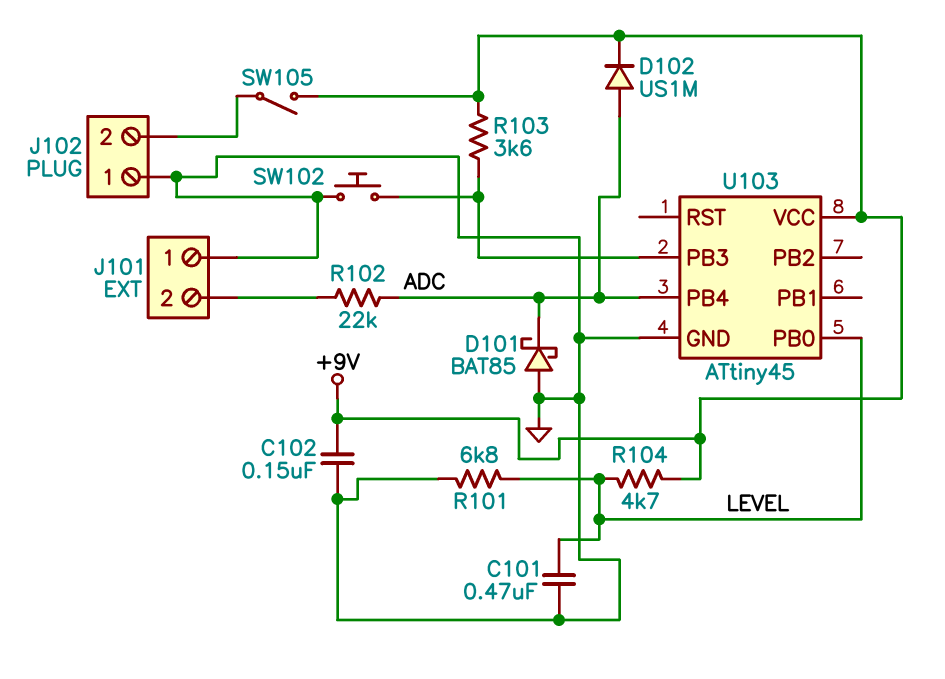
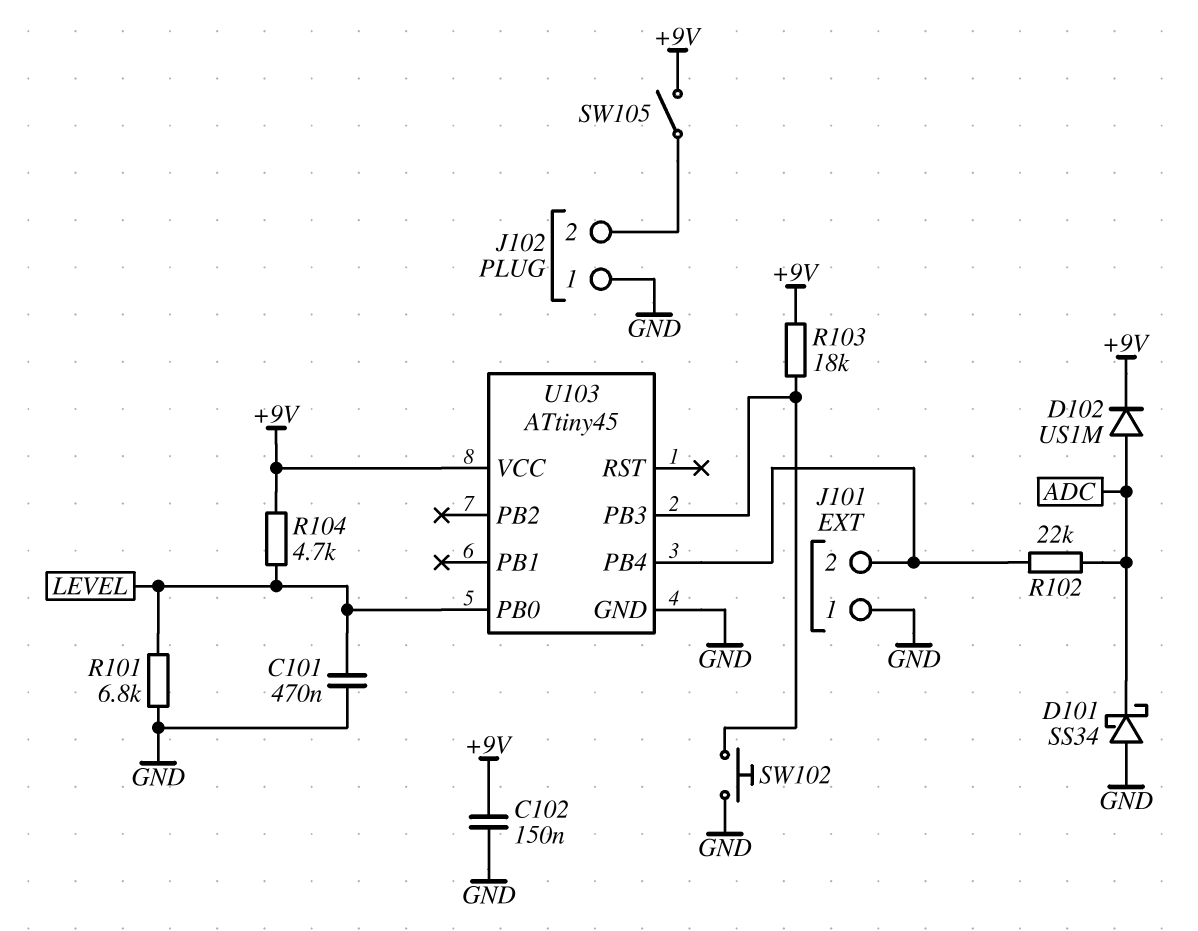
D101: schottky BAT85 (A GND, K ADC) -> schottky SS34 (A GND, K ADC)
R103: 3.6k (+9V, U103/PB3) -> 18k (+9V, U103/PB3)
U103 pin PB4: ADC -> J101/2

